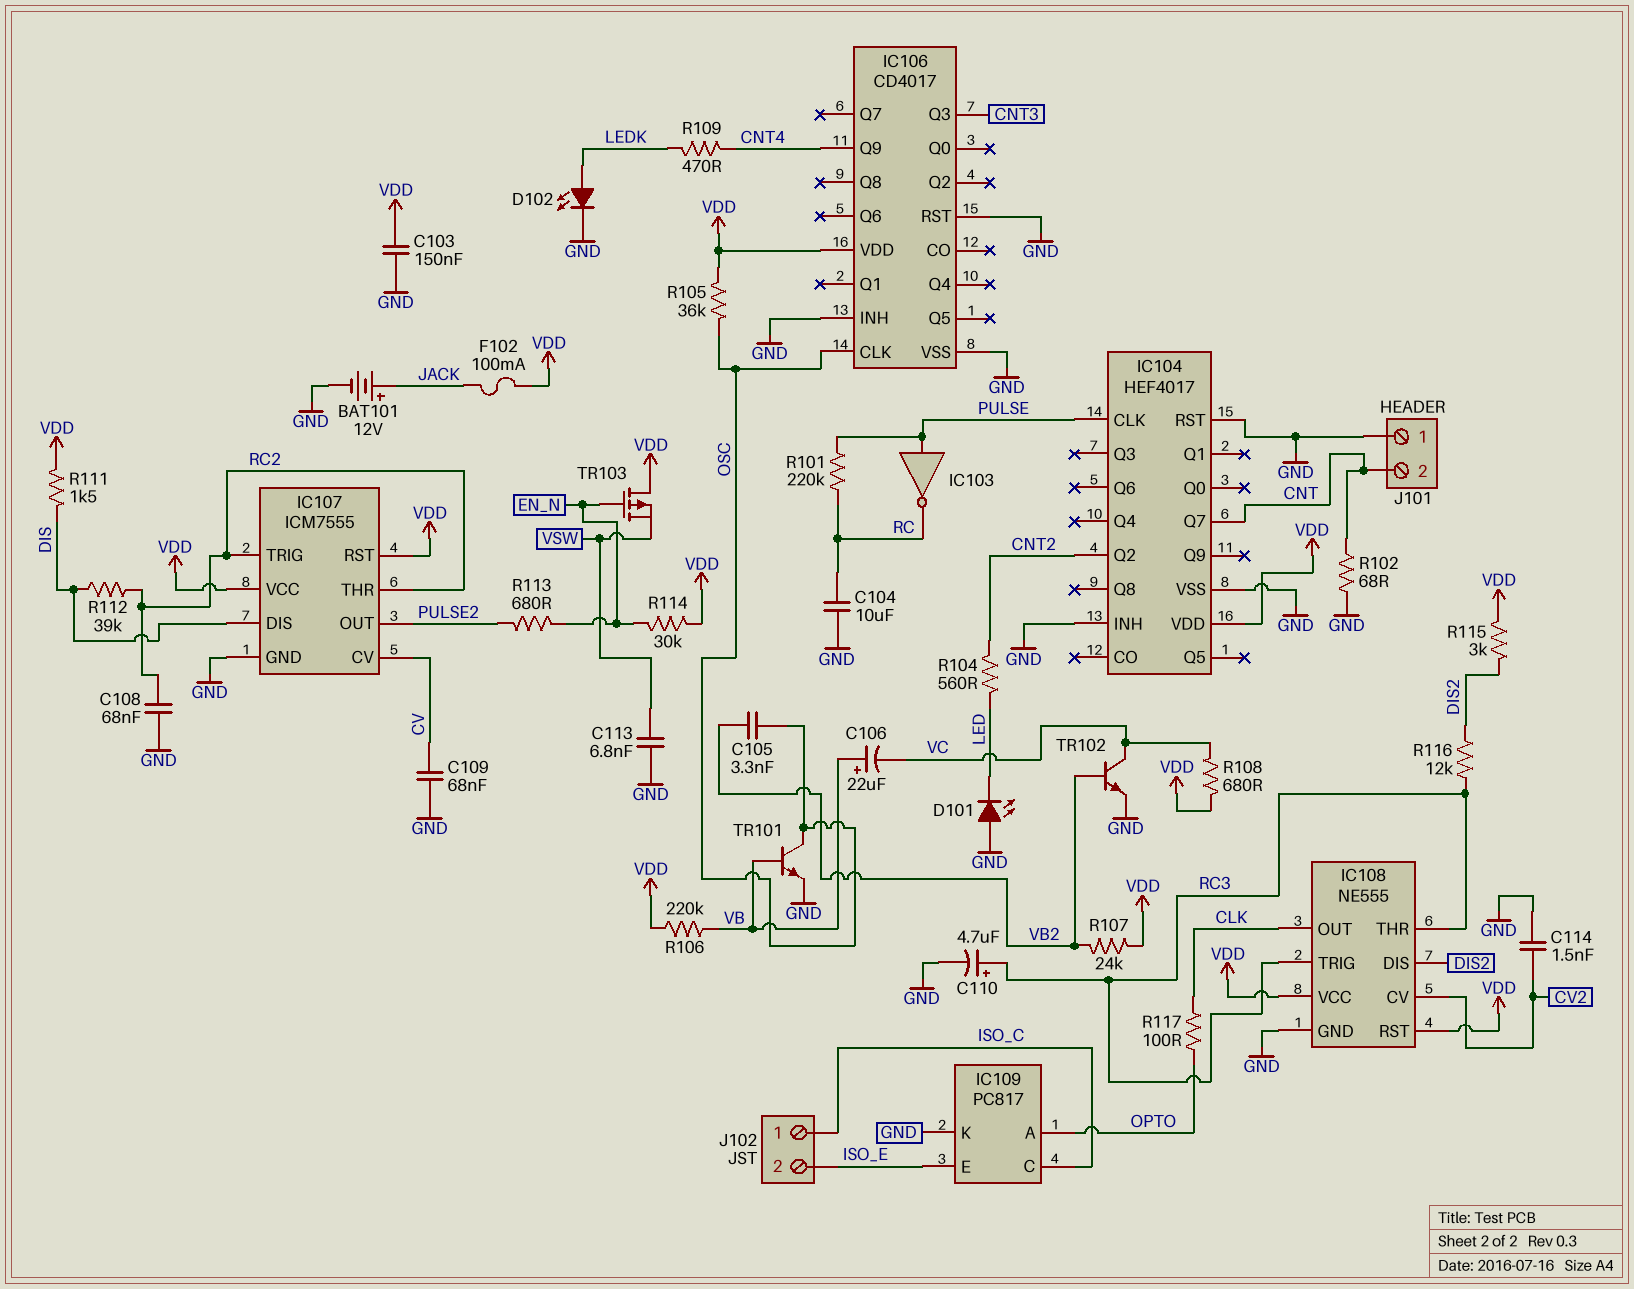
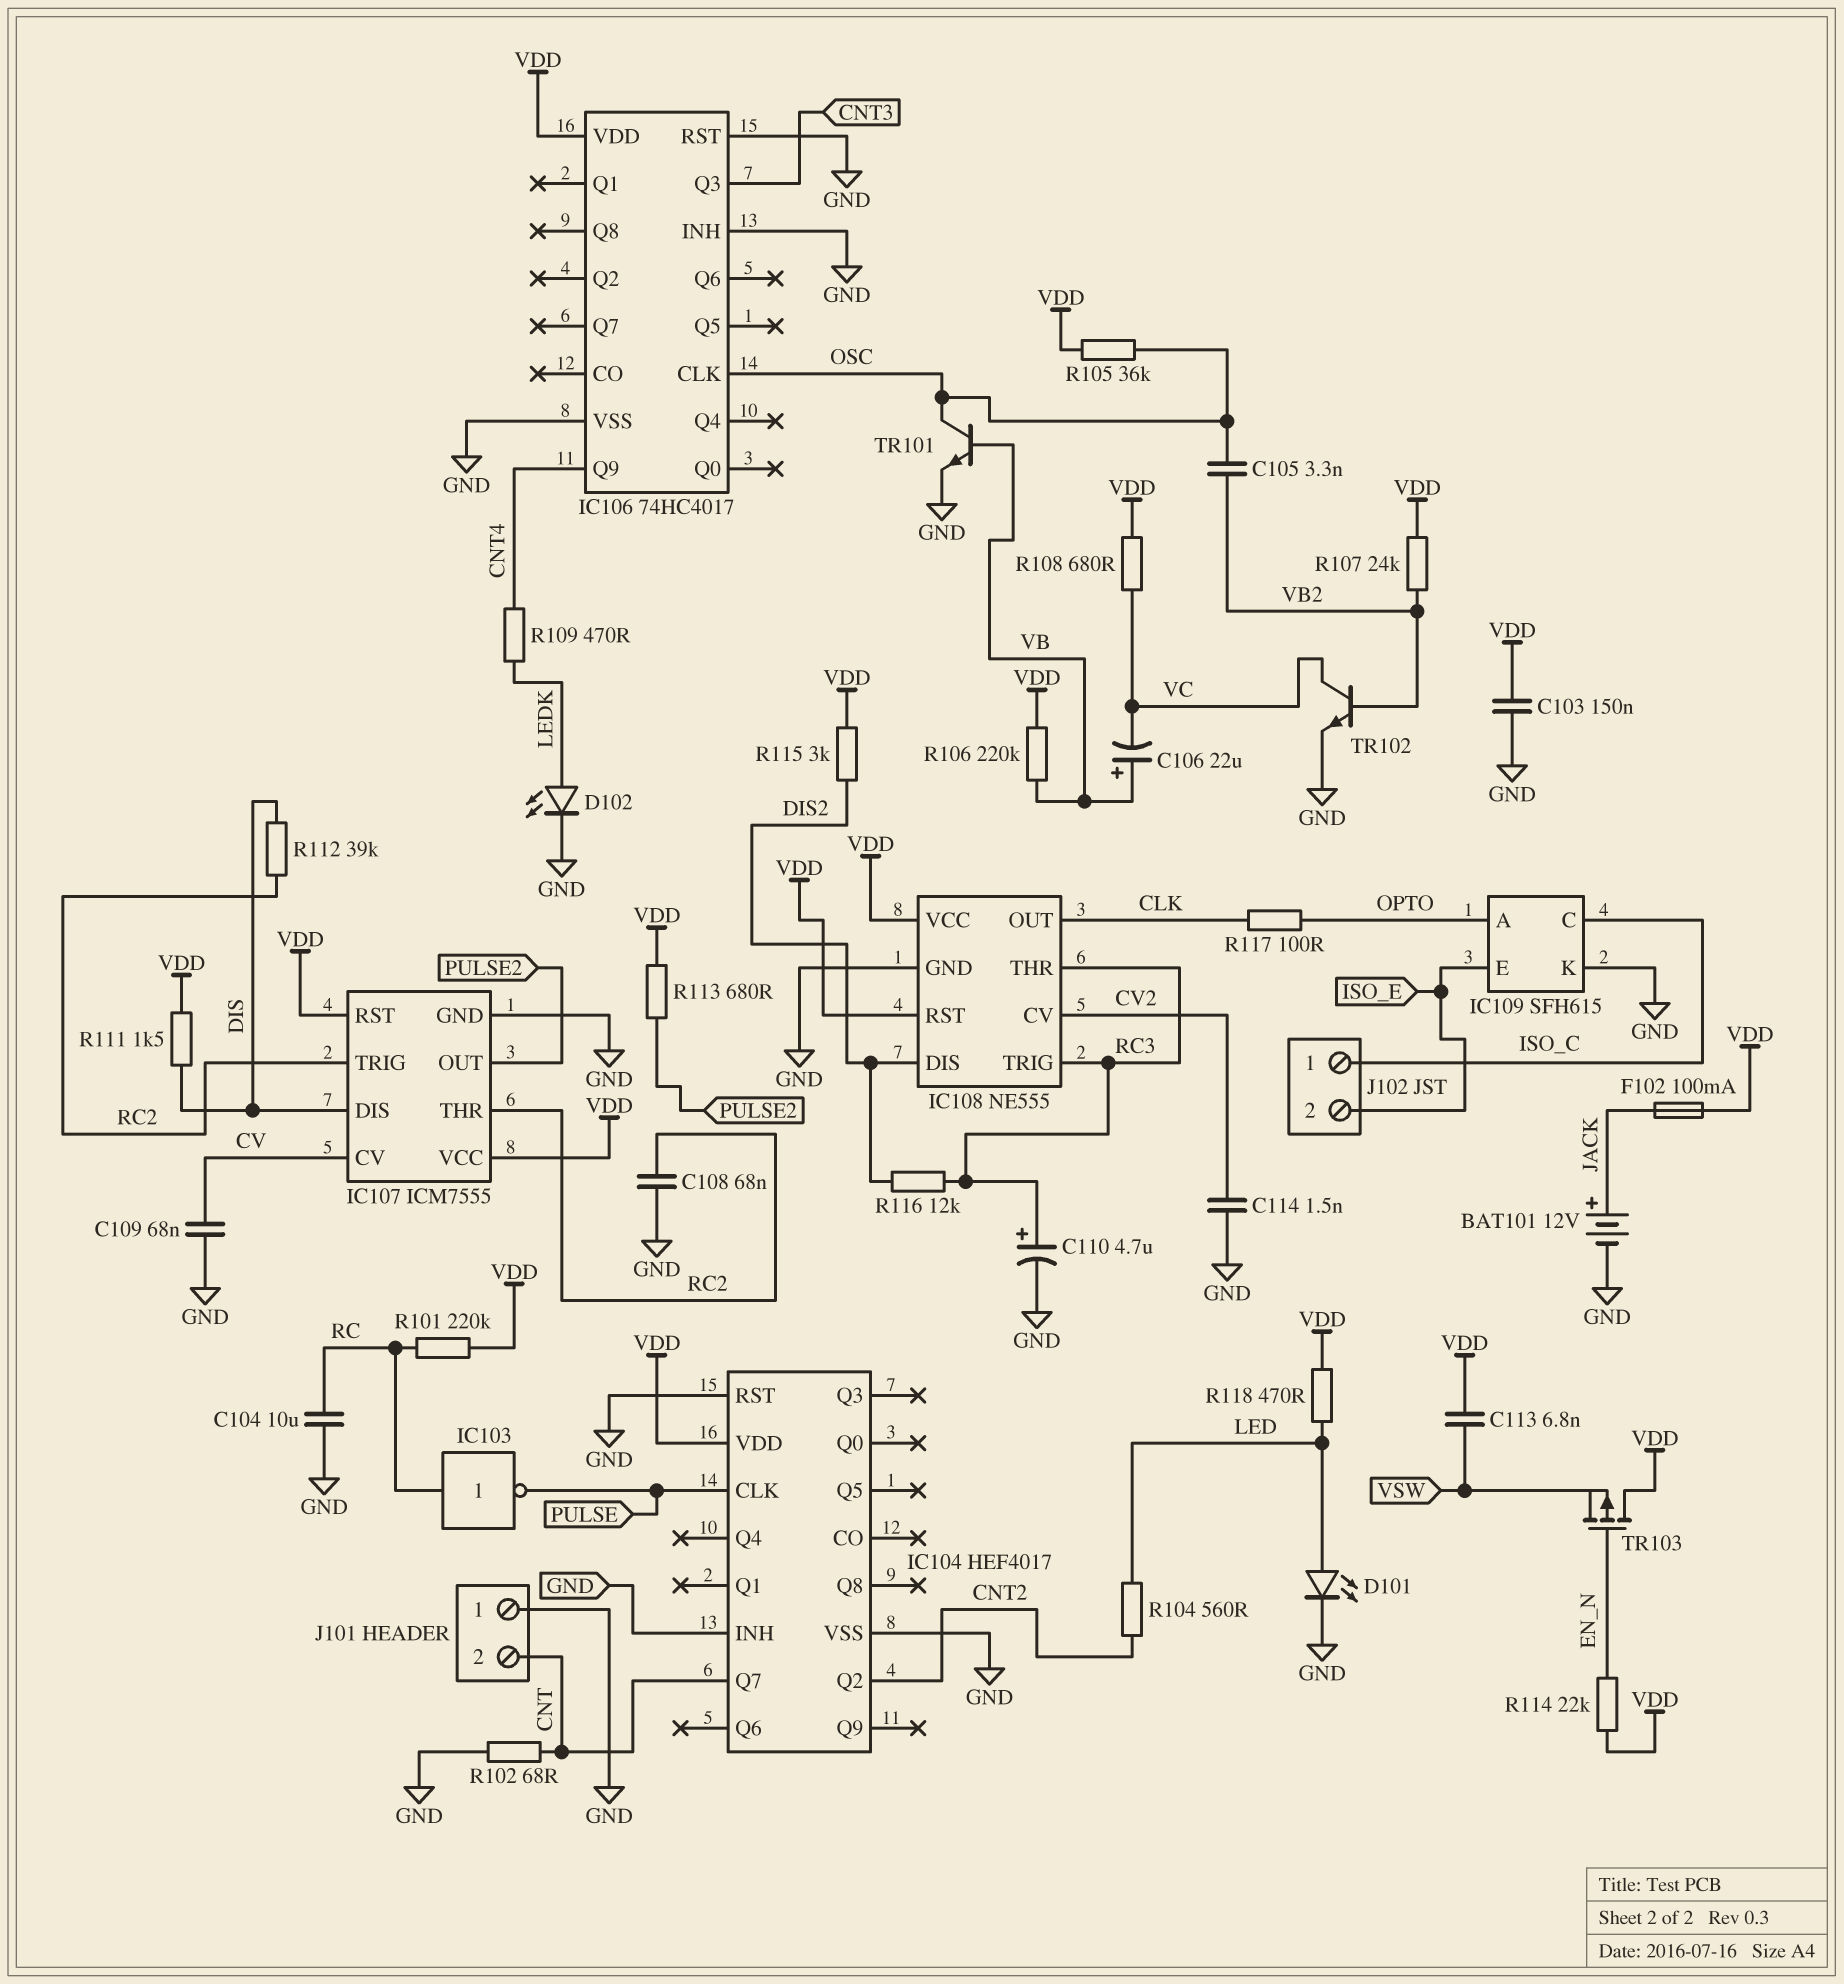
C113: 6.8nF (GND, VSW) -> 6.8nF (VDD, VSW)
D101: LED (A GND, K LED) -> LED (A LED, K GND)
IC103: NOT (in PULSE, out RC) -> NOT (in RC, out PULSE)
IC106: CD4017 -> 74HC4017
IC109: PC817 -> SFH615
R101: 220k (PULSE, RC) -> 220k (RC, VDD)
R113: 680 (EN_N, PULSE2) -> 680 (PULSE2, VDD)
R114: 30k (EN_N, VDD) -> 22k (EN_N, VDD)
R118: none -> 470 (LED, VDD)

